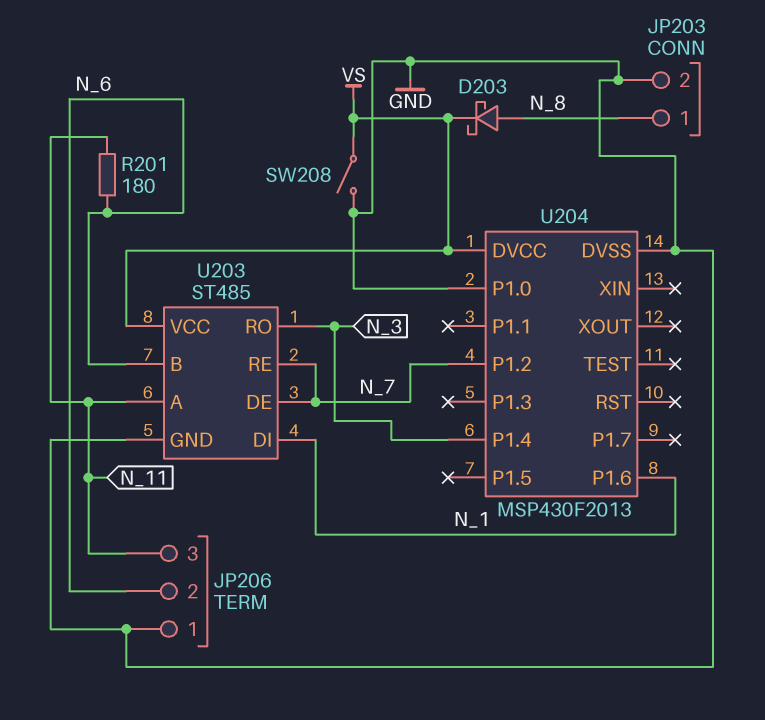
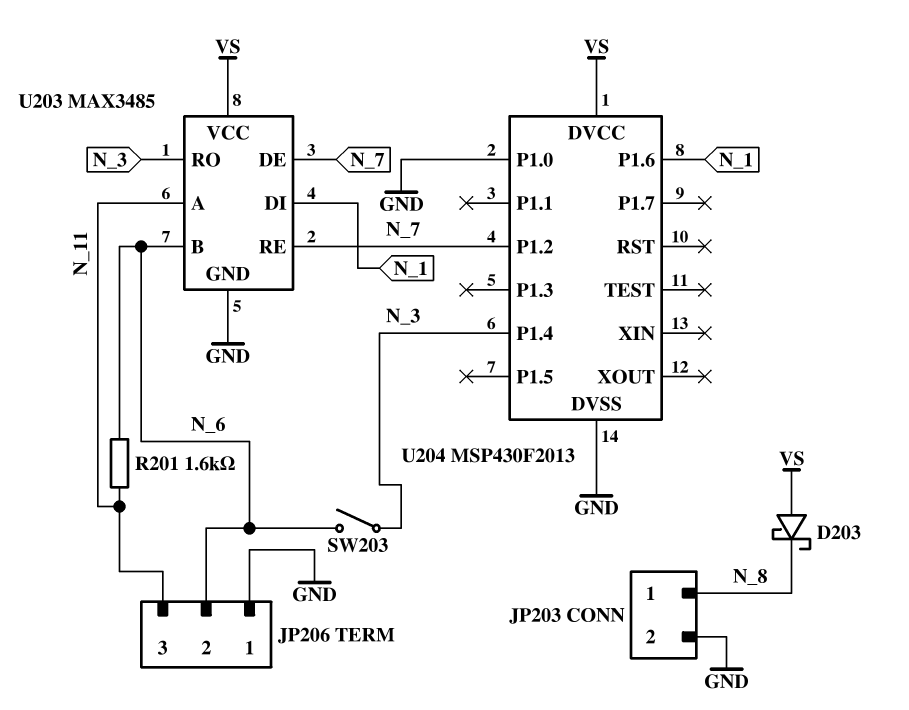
D203: schottky (A N_8, K VS) -> schottky (A VS, K N_8)
R201: 180 (N_6, N_11) -> 1.6k (N_6, N_11)
SW203: none -> switch (N_3, N_6)
SW208: switch (GND, VS) -> none
U203: ST485 -> MAX3485

